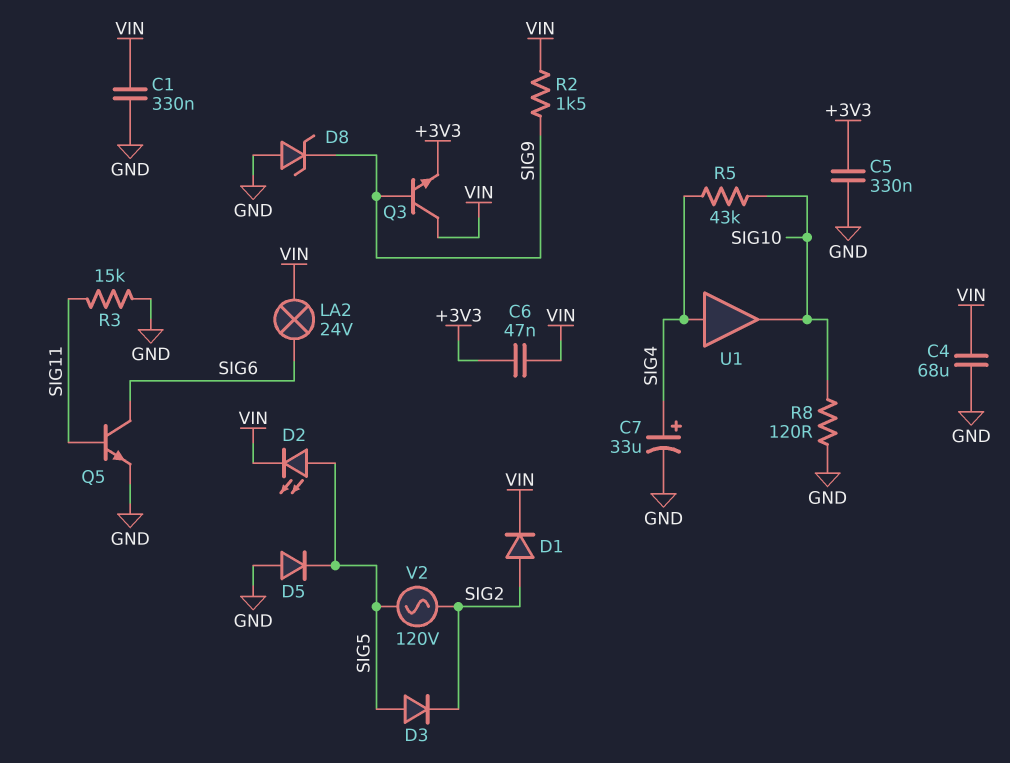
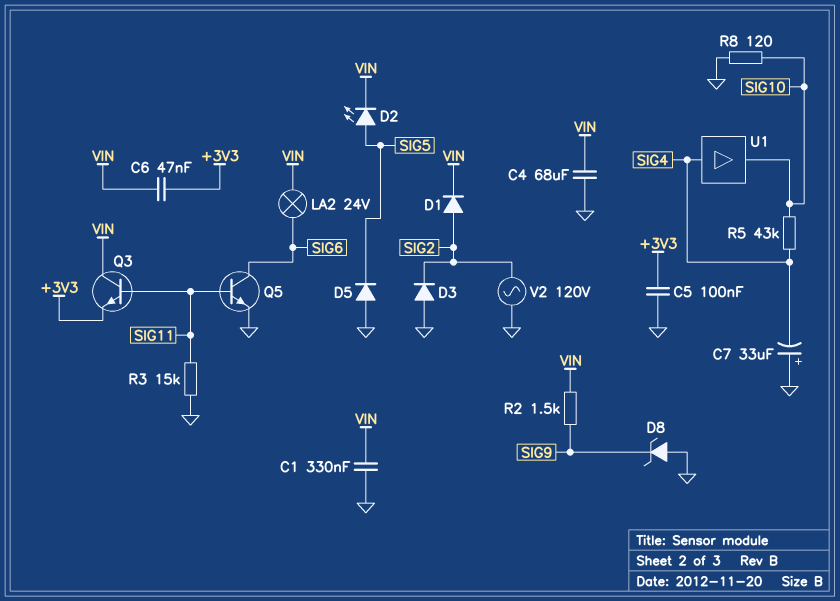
C5: 330nF (+3V3, GND) -> 100nF (+3V3, GND)
C7: 33uF (plus SIG4, minus GND) -> 33uF (plus GND, minus SIG4)
D3: diode (A SIG5, K SIG2) -> diode (A GND, K SIG2)
Q3: NPN (B SIG9, C VIN, E +3V3) -> NPN (B SIG11, C VIN, E +3V3)
V2: AC 120V (SIG2, SIG5) -> AC 120V (GND, SIG2)

